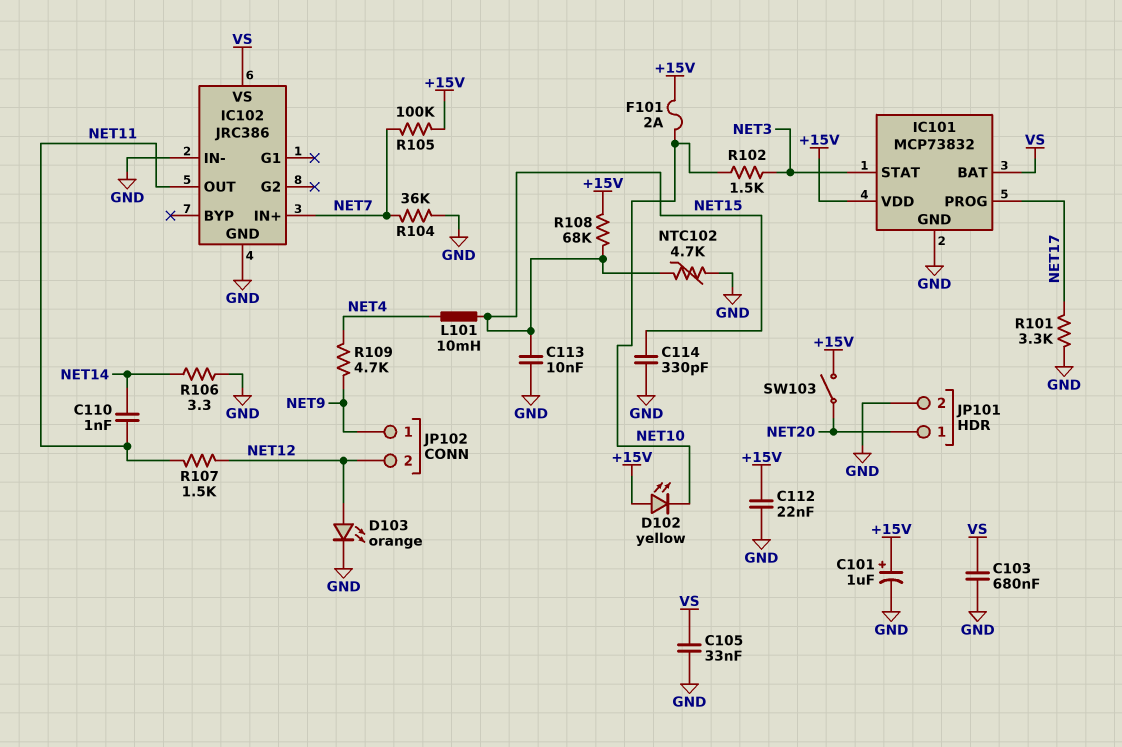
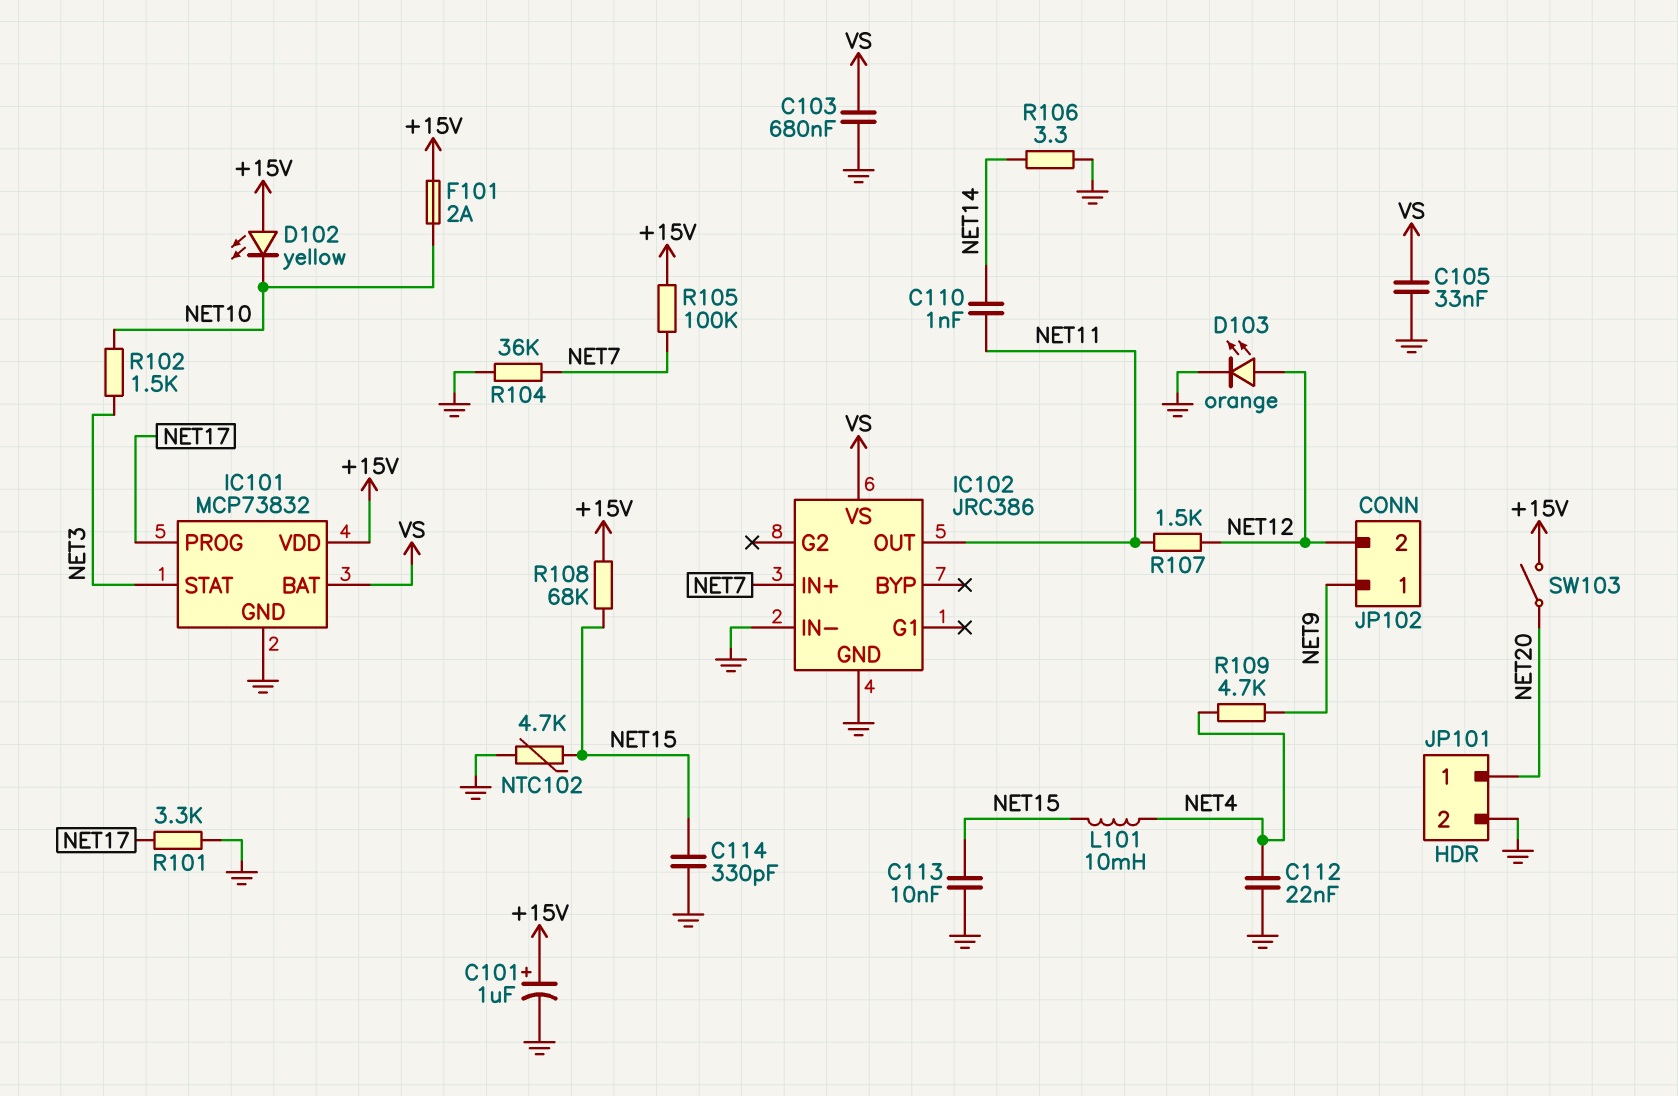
C112: 22nF (+15V, GND) -> 22nF (GND, NET4)

